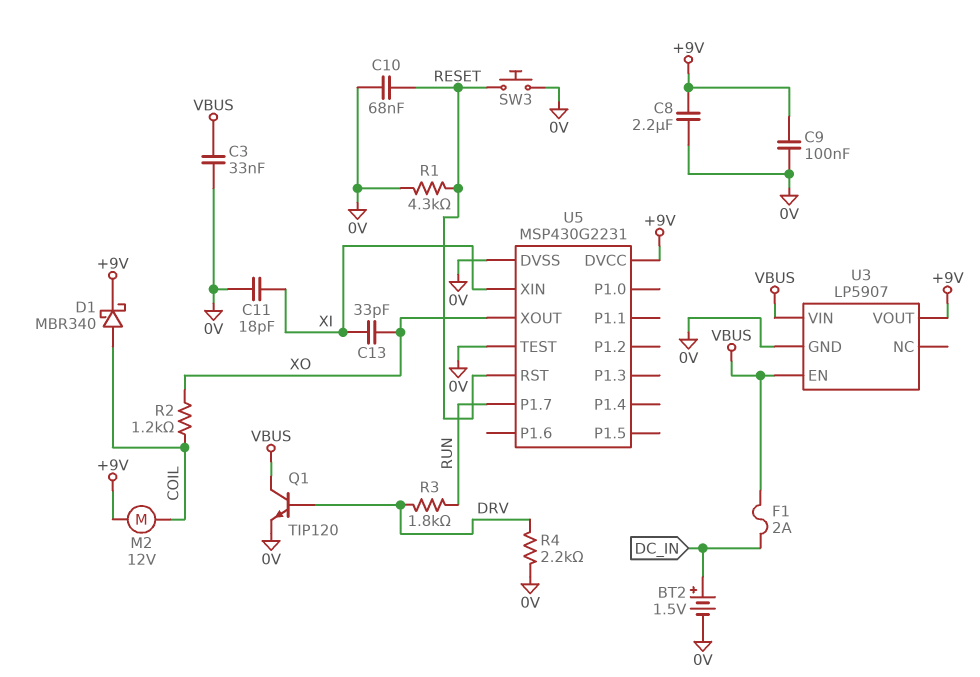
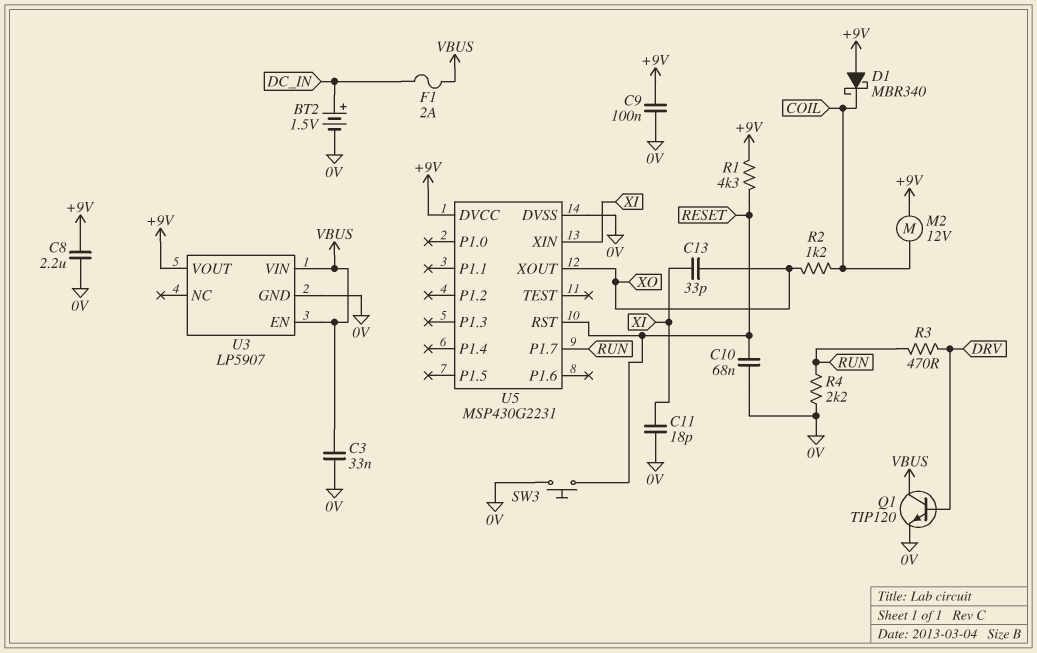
D1: schottky MBR340 (A COIL, K +9V) -> schottky MBR340 (A +9V, K COIL)
R1: 4.3k (0V, RESET) -> 4.3k (+9V, RESET)
R3: 1.8k (DRV, RUN) -> 470 (DRV, RUN)
R4: 2.2k (0V, DRV) -> 2.2k (0V, RUN)
U5 pin TEST: 0V -> none

